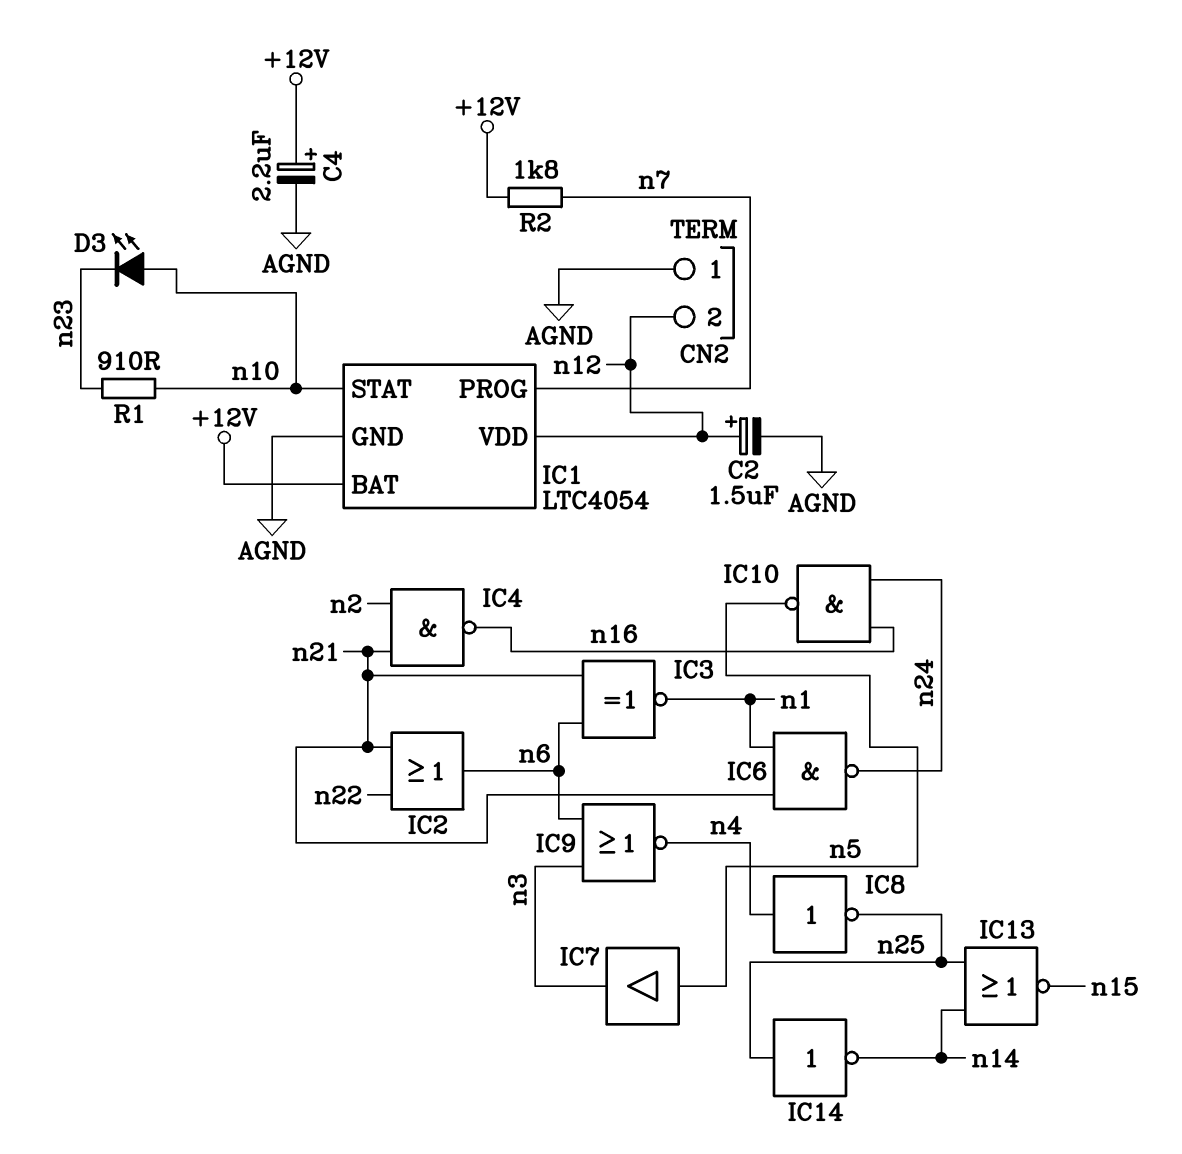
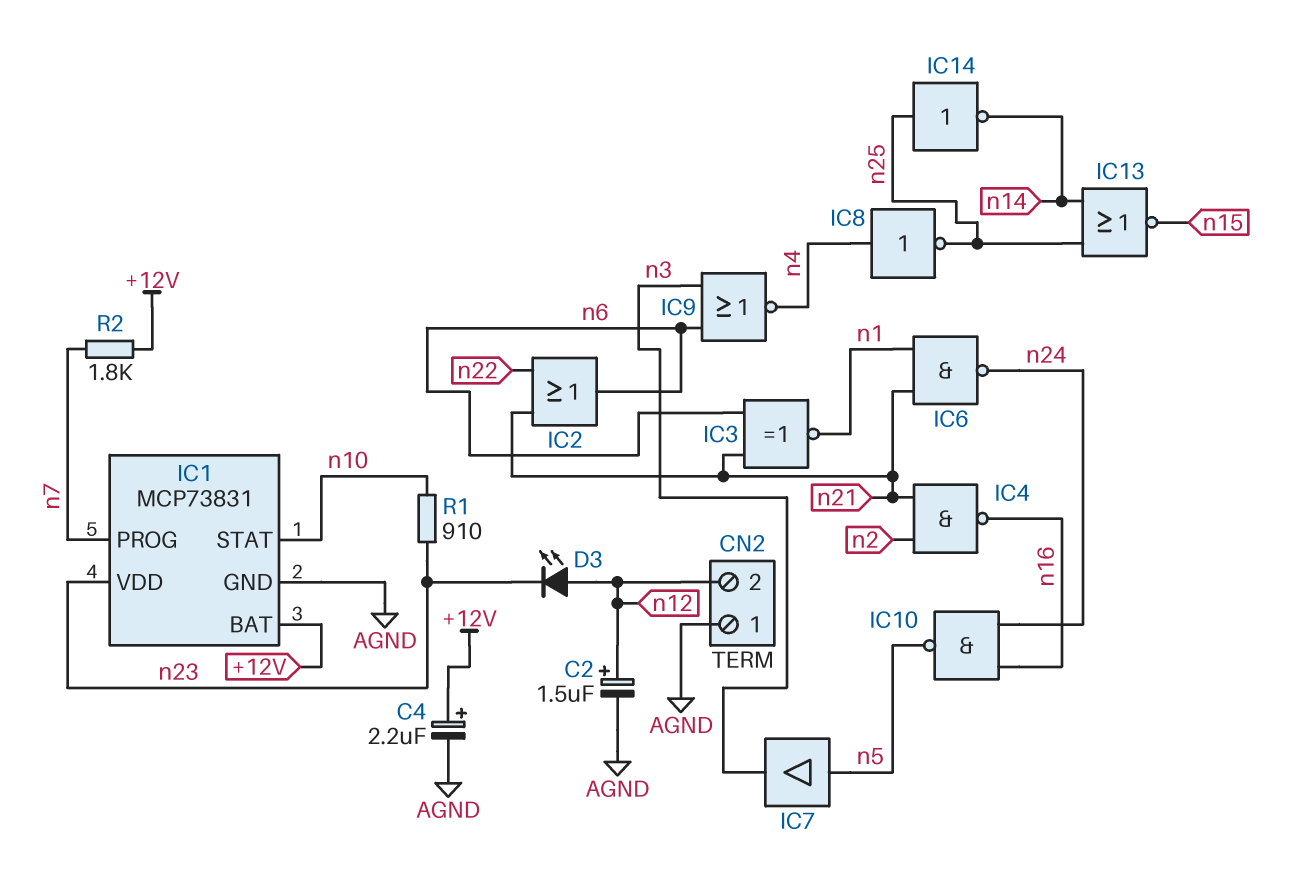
D3: LED (A n10, K n23) -> LED (A n12, K n23)
IC1: LTC4054 -> MCP73831
IC1 pin VDD: n12 -> n23

